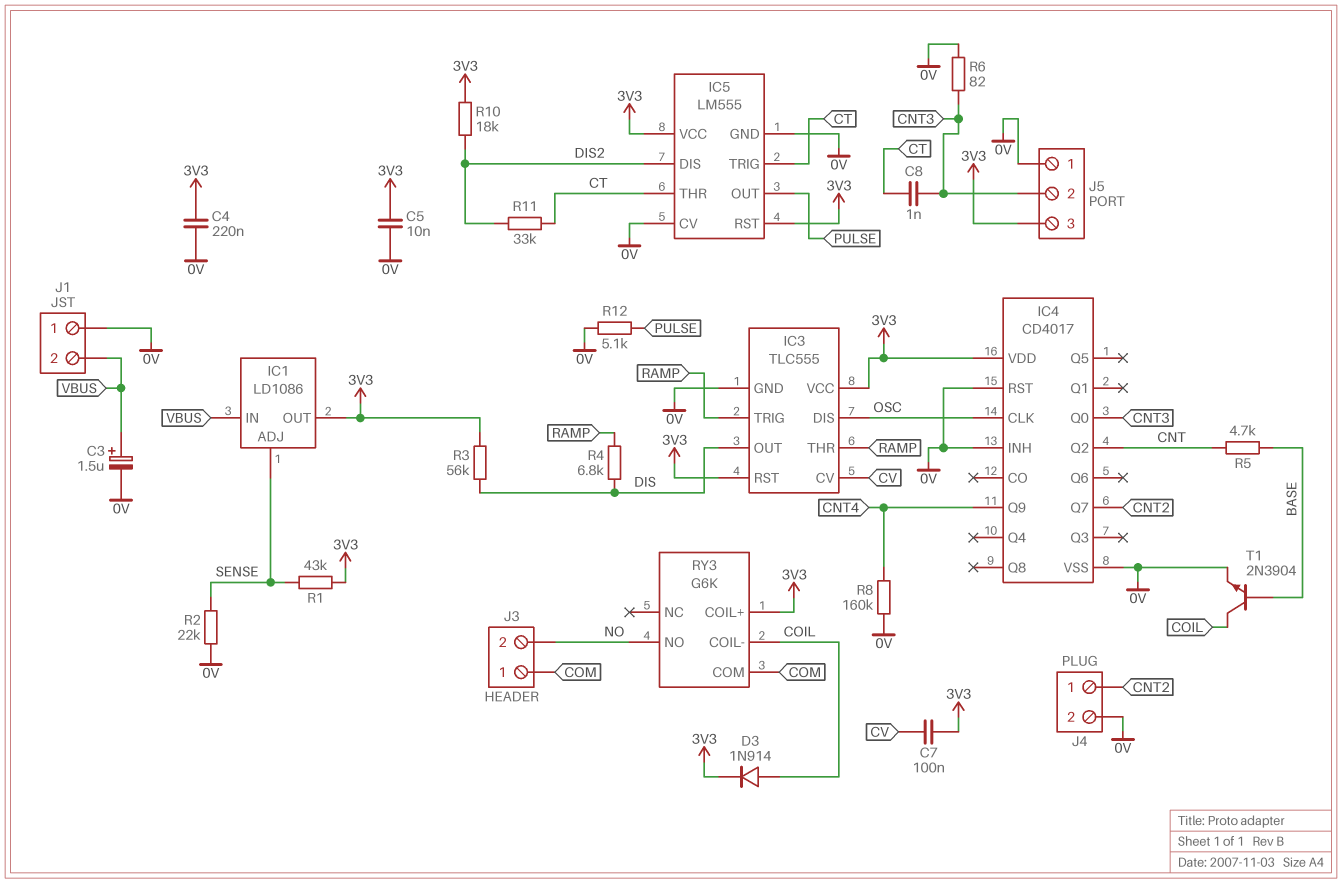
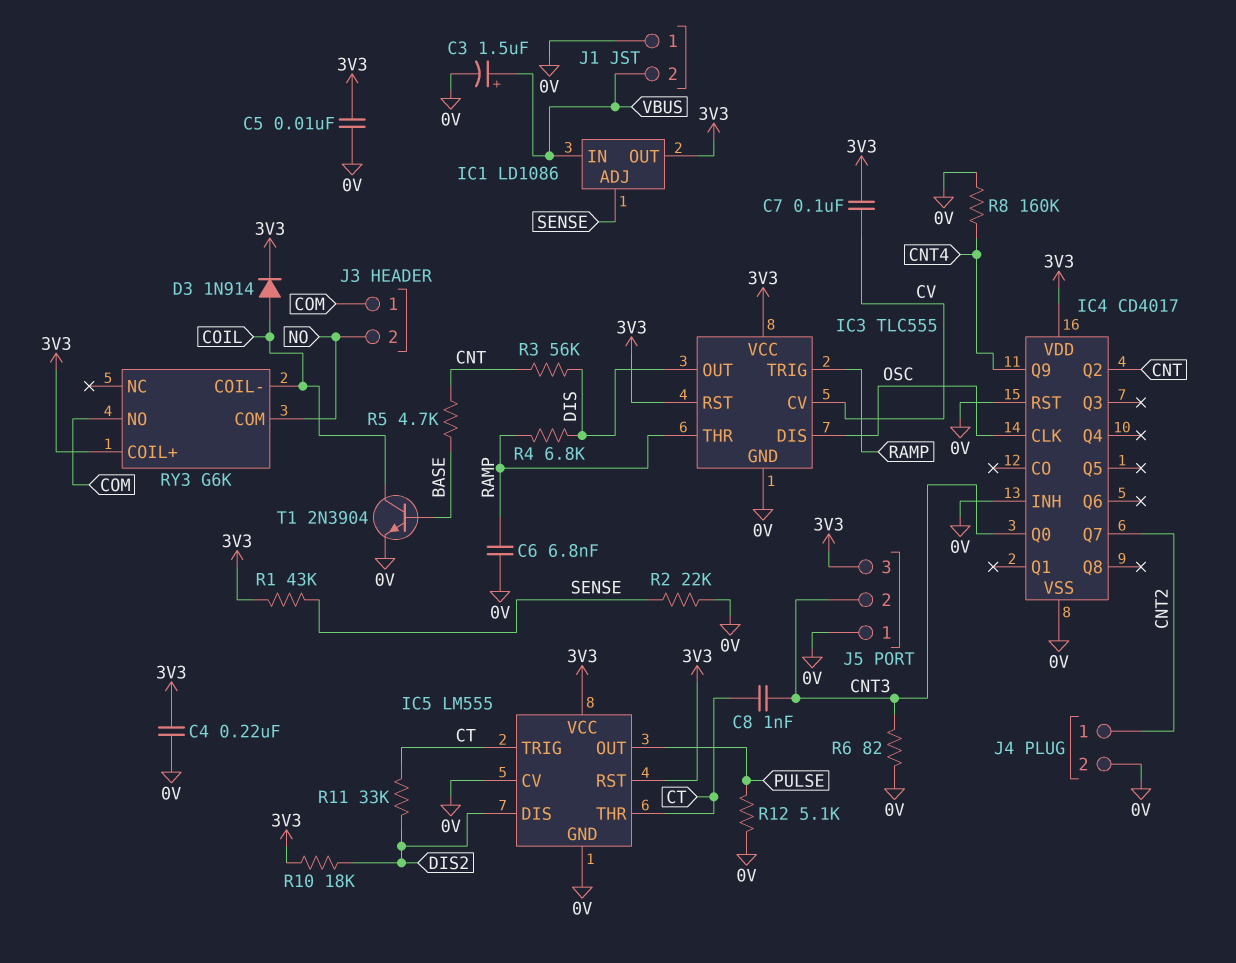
C6: none -> 6.8nF (0V, RAMP)
R3: 56k (3V3, DIS) -> 56k (CNT, DIS)
RY3 pin COM: COM -> NO
RY3 pin NO: NO -> COM

